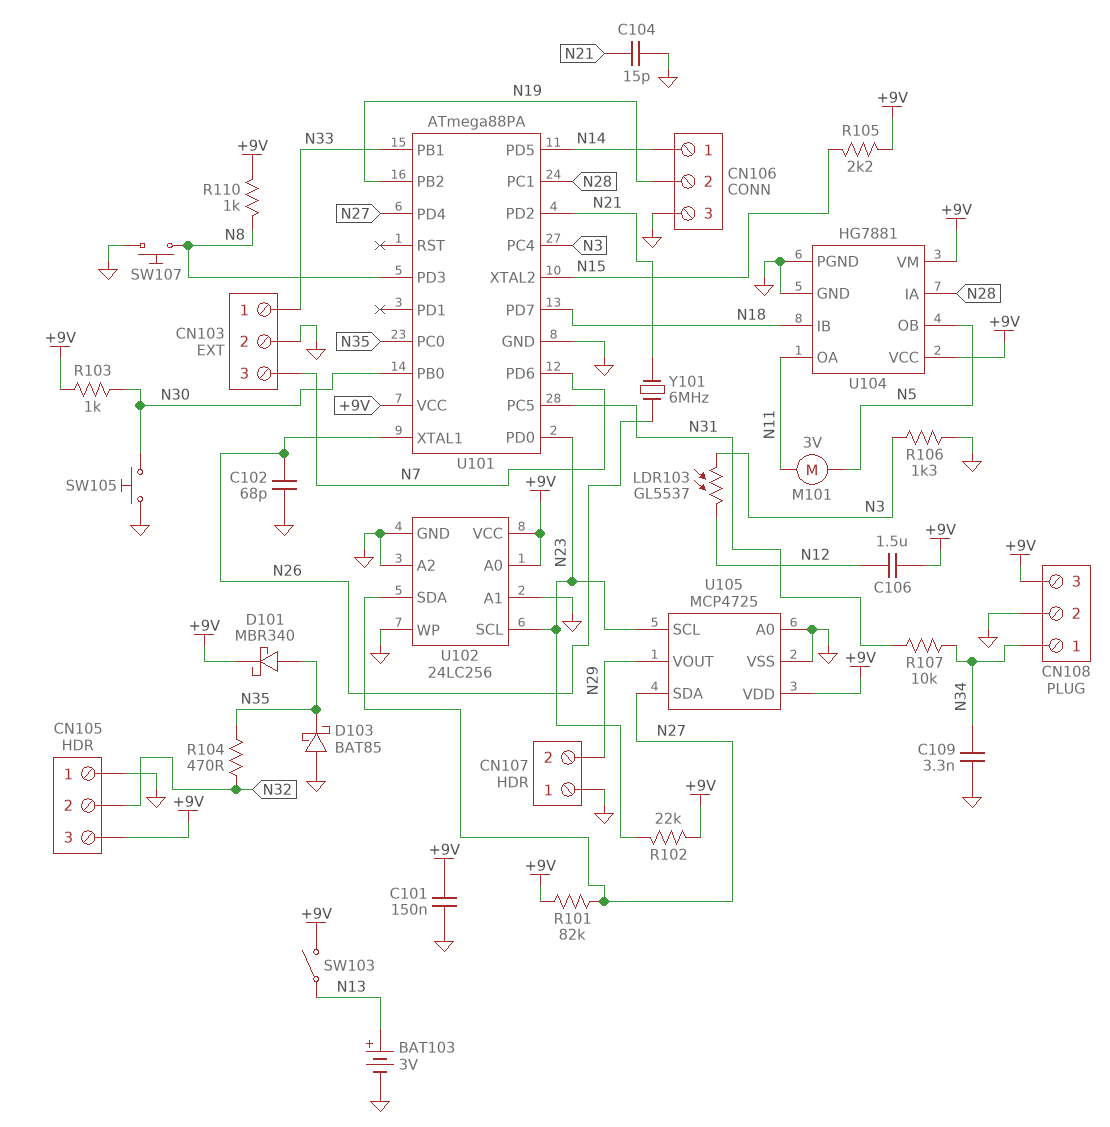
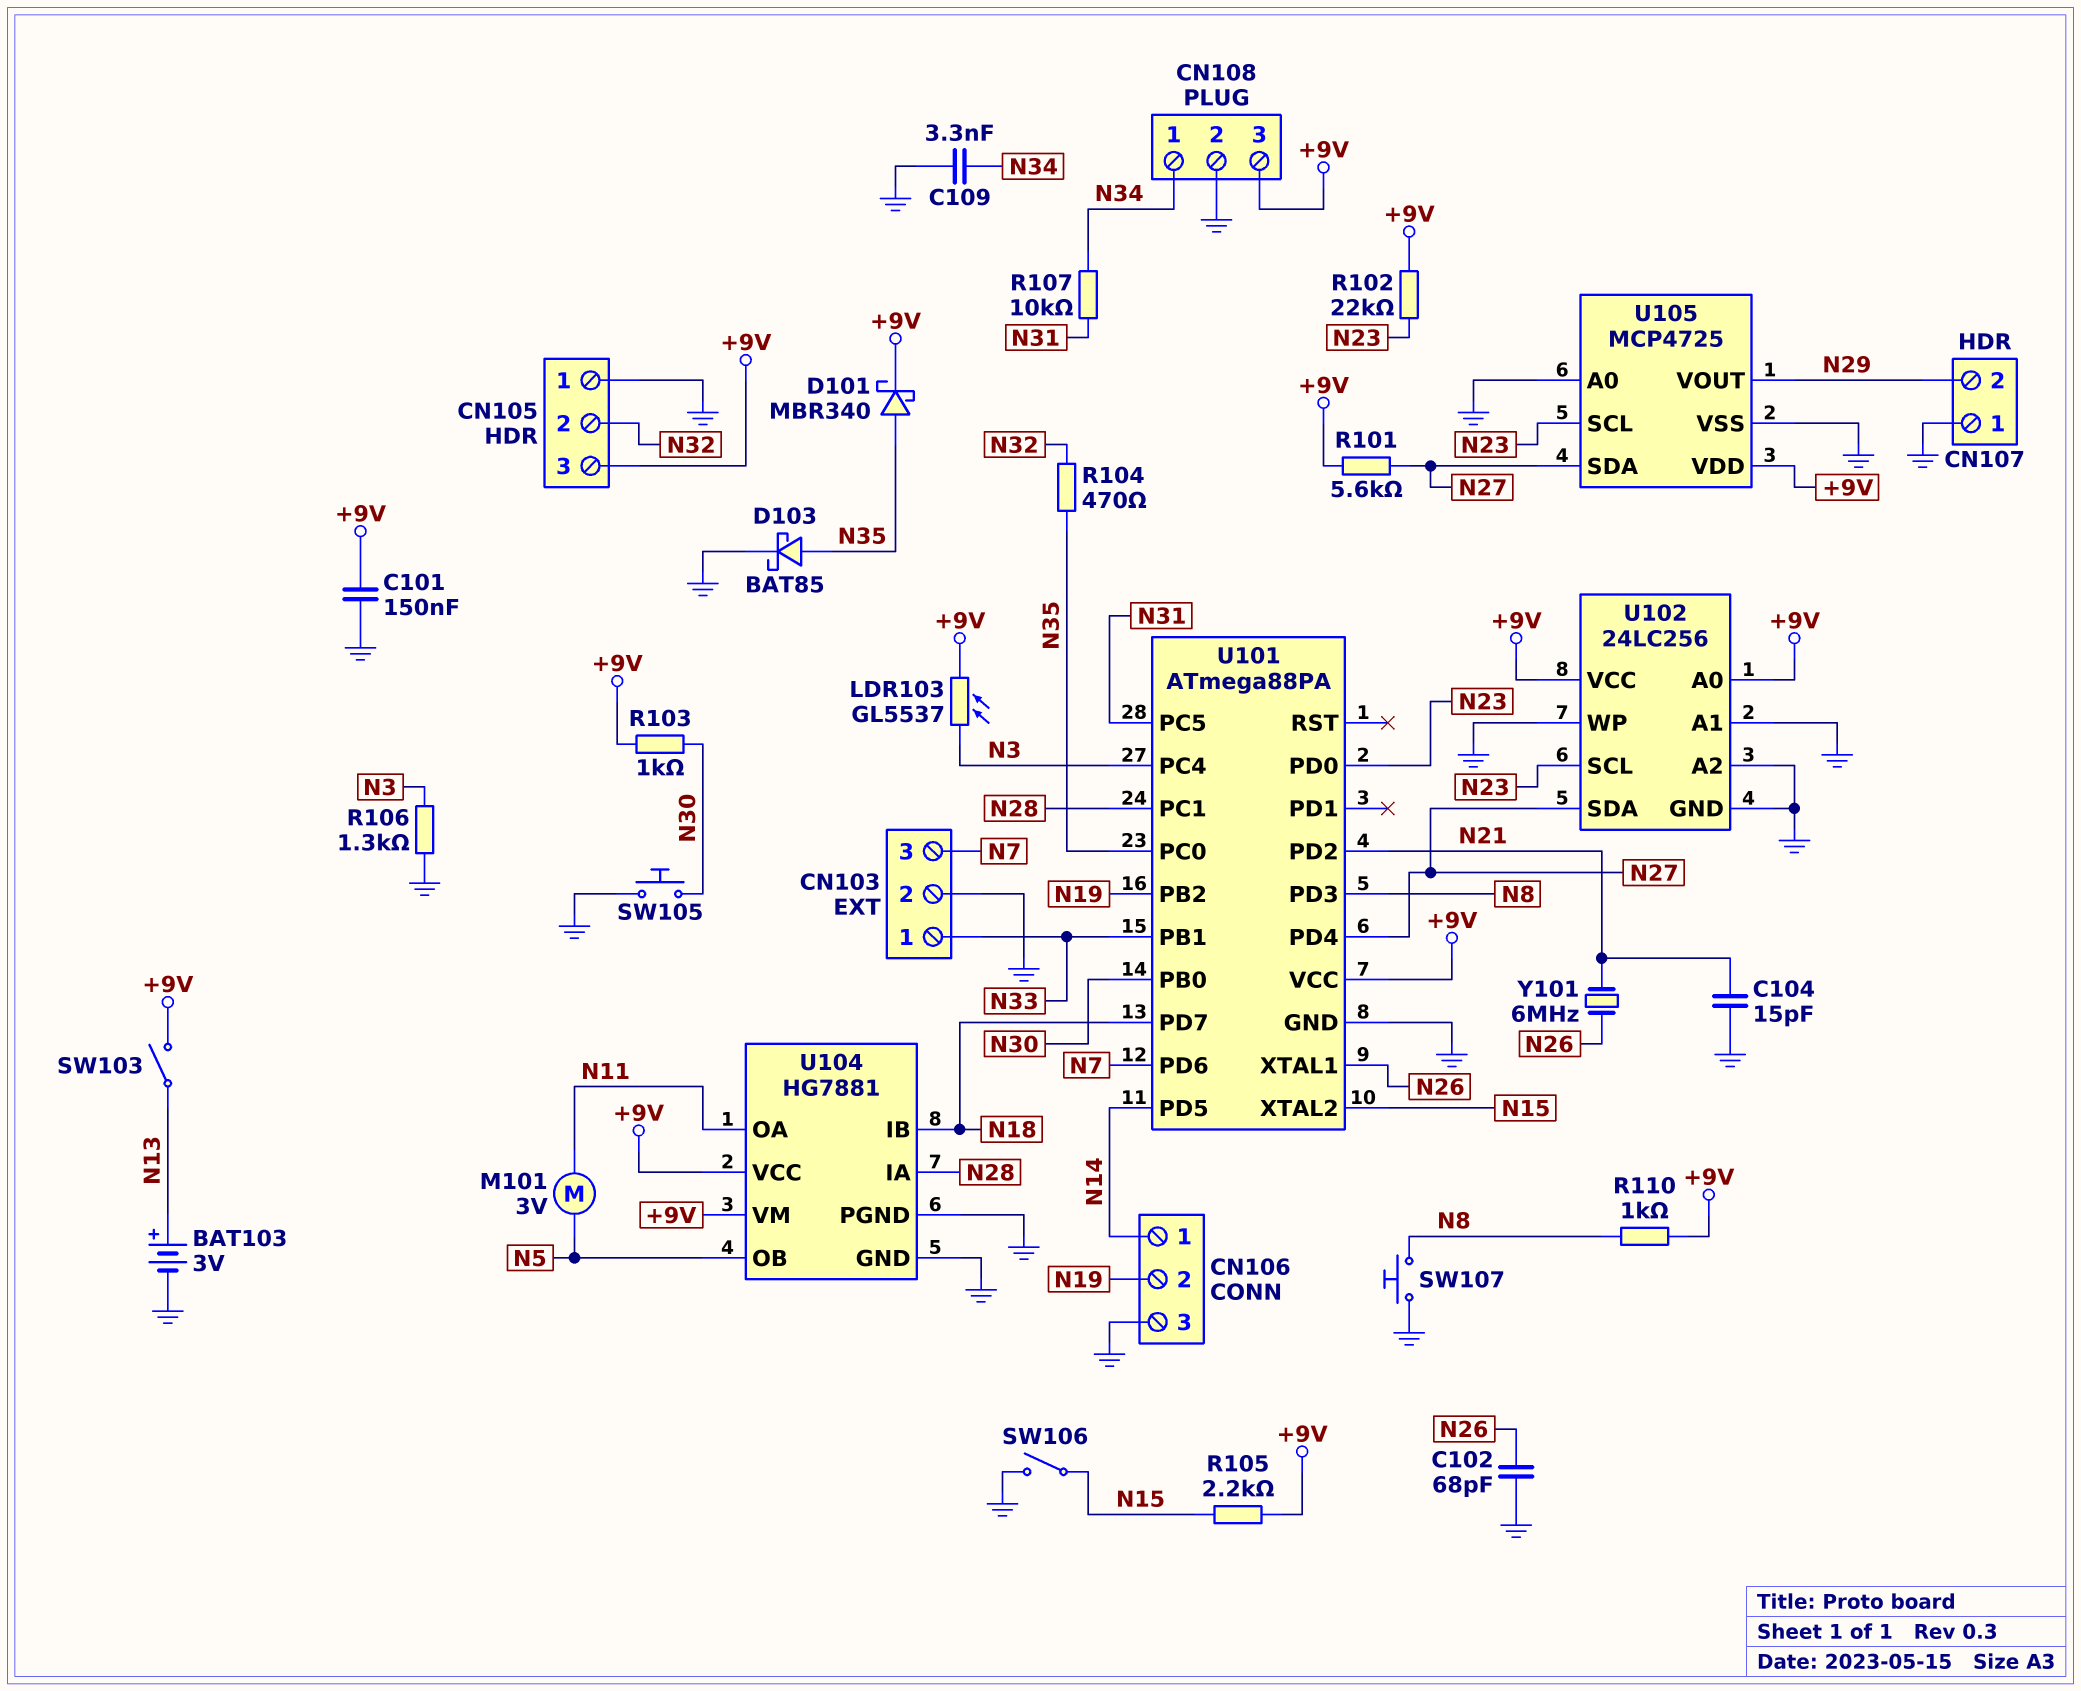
C106: 1.5uF (+9V, N12) -> none
D103: schottky BAT85 (A GND, K N35) -> schottky BAT85 (A N35, K GND)
LDR103: GL5537 (N3, N12) -> GL5537 (+9V, N3)
R101: 82k (+9V, N27) -> 5.6k (+9V, N27)
SW106: none -> switch (GND, N15)

